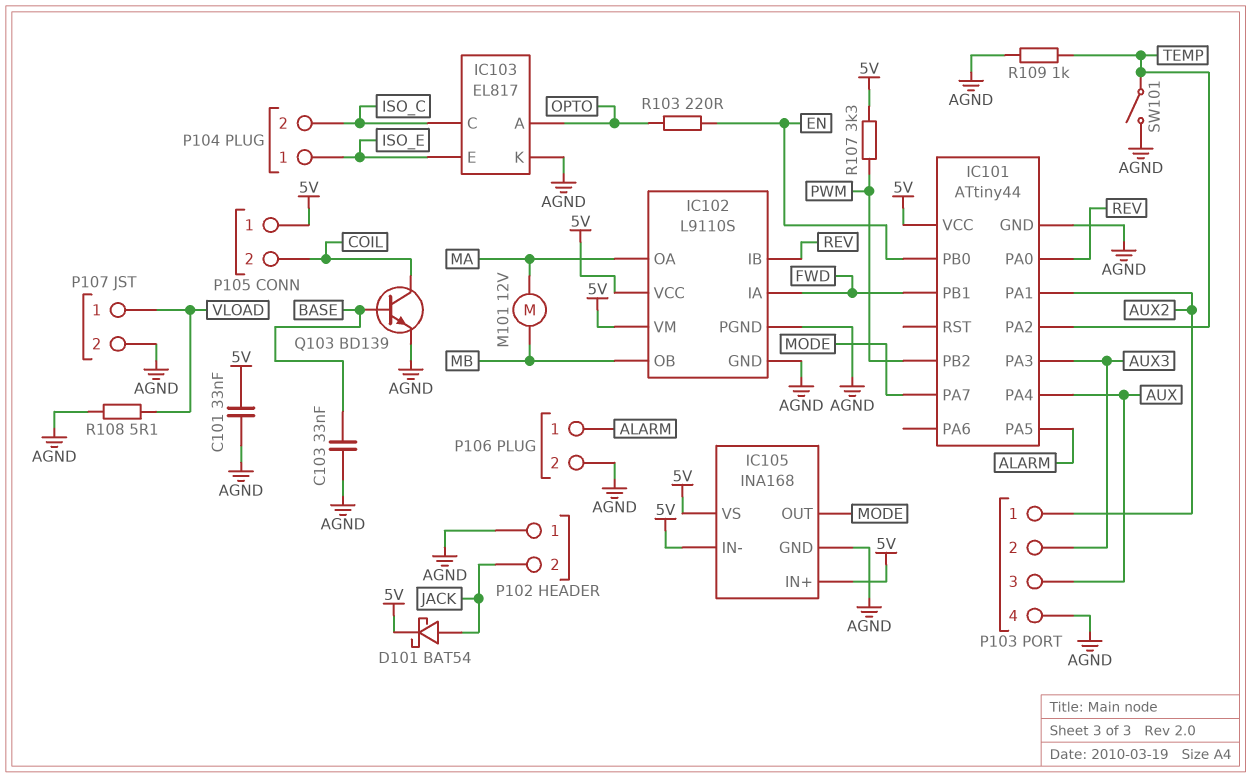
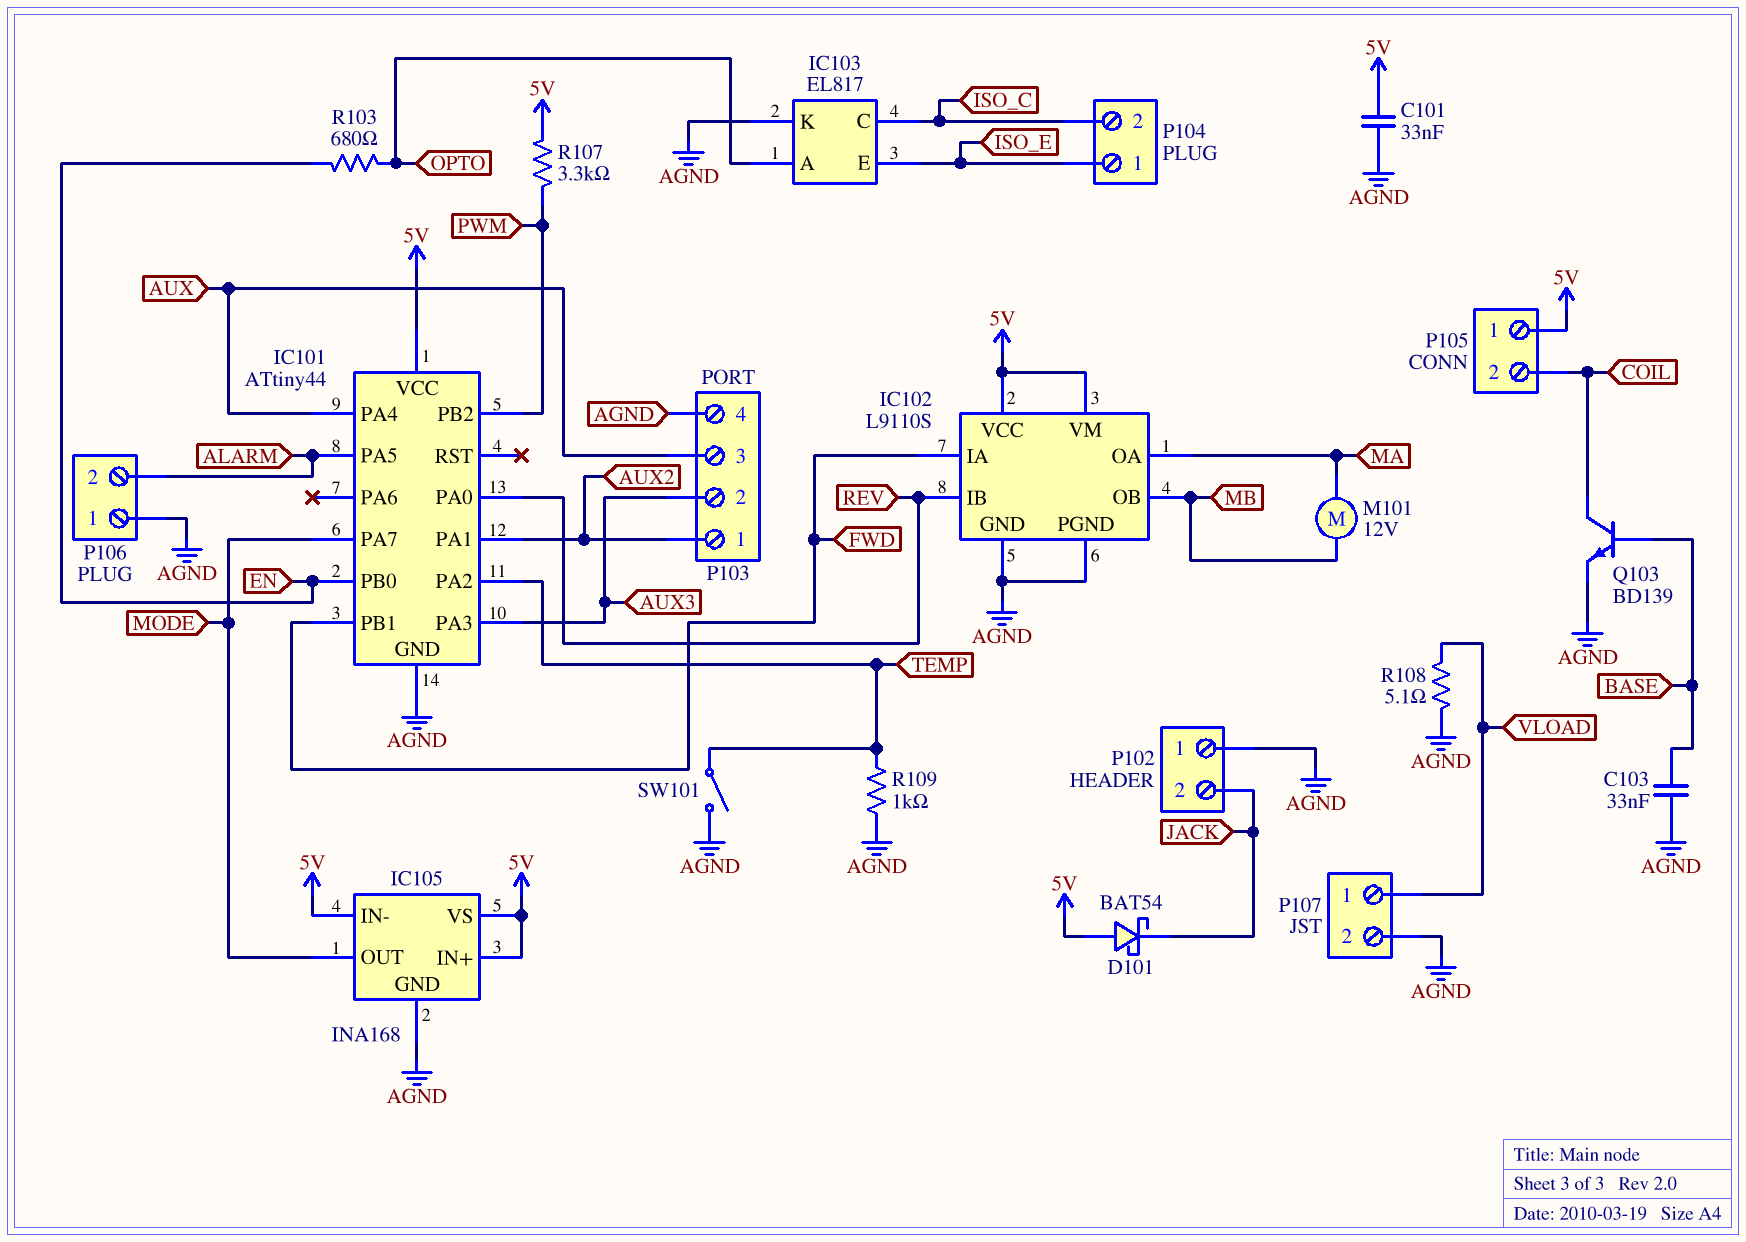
D101: schottky BAT54 (A JACK, K 5V) -> schottky BAT54 (A 5V, K JACK)
P106 pin 1: ALARM -> AGND
P106 pin 2: AGND -> ALARM
R103: 220 (EN, OPTO) -> 680 (EN, OPTO)

